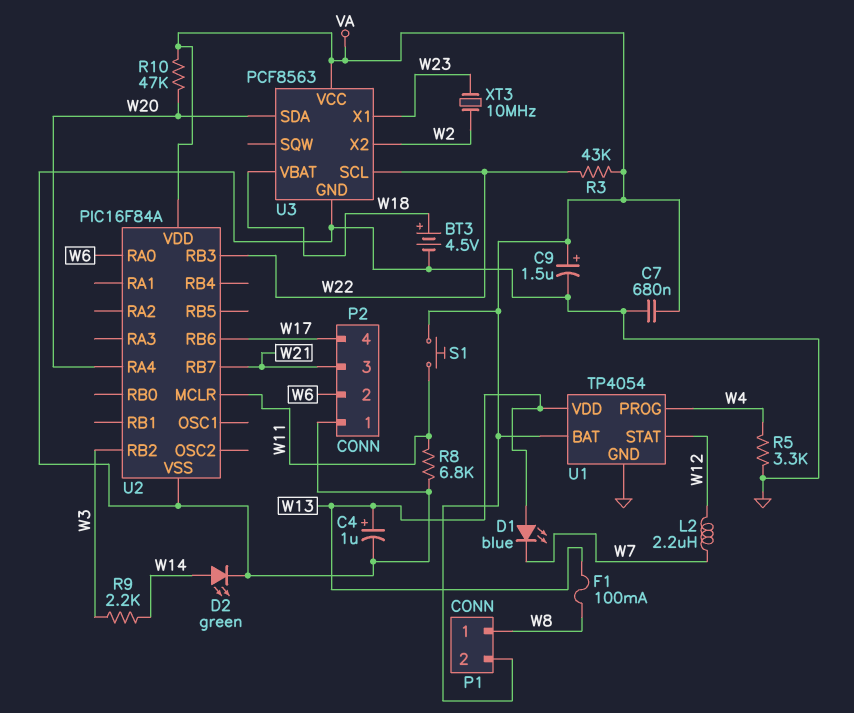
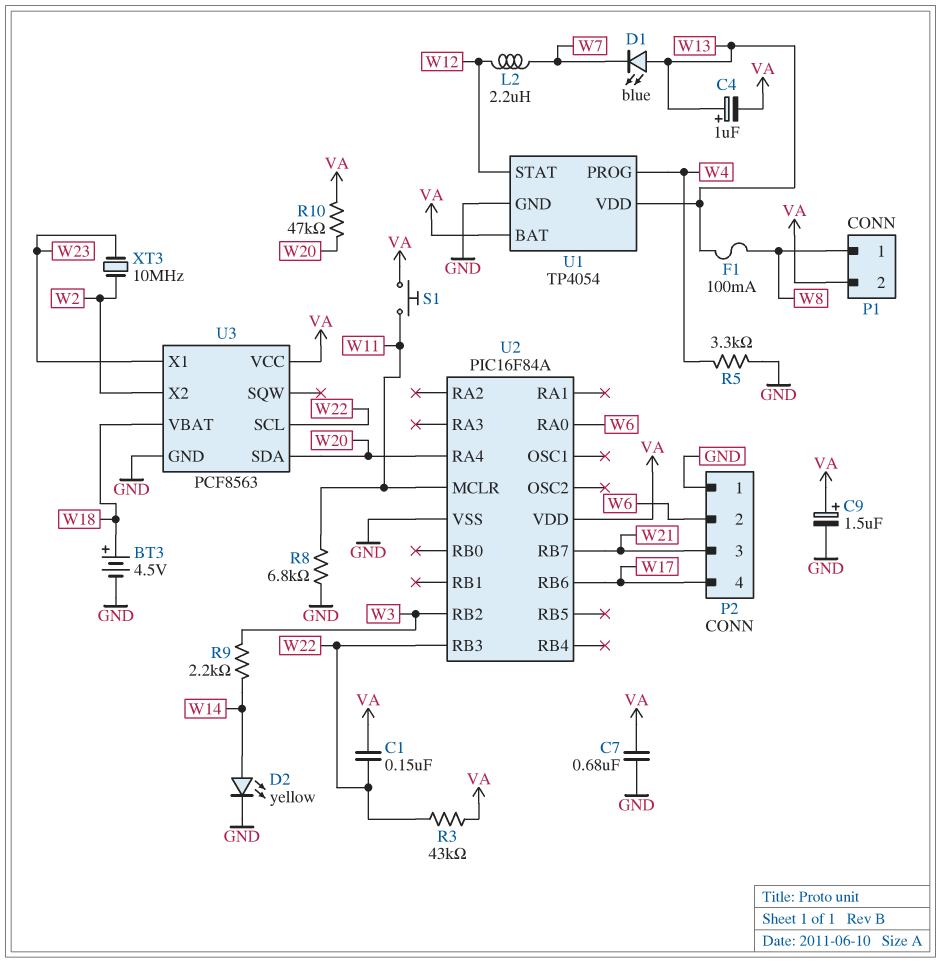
C1: none -> 150nF (VA, W22)
C4: 1uF (plus W13, minus GND) -> 1uF (plus W13, minus VA)
D2: LED green (A W14, K GND) -> LED yellow (A W14, K GND)

